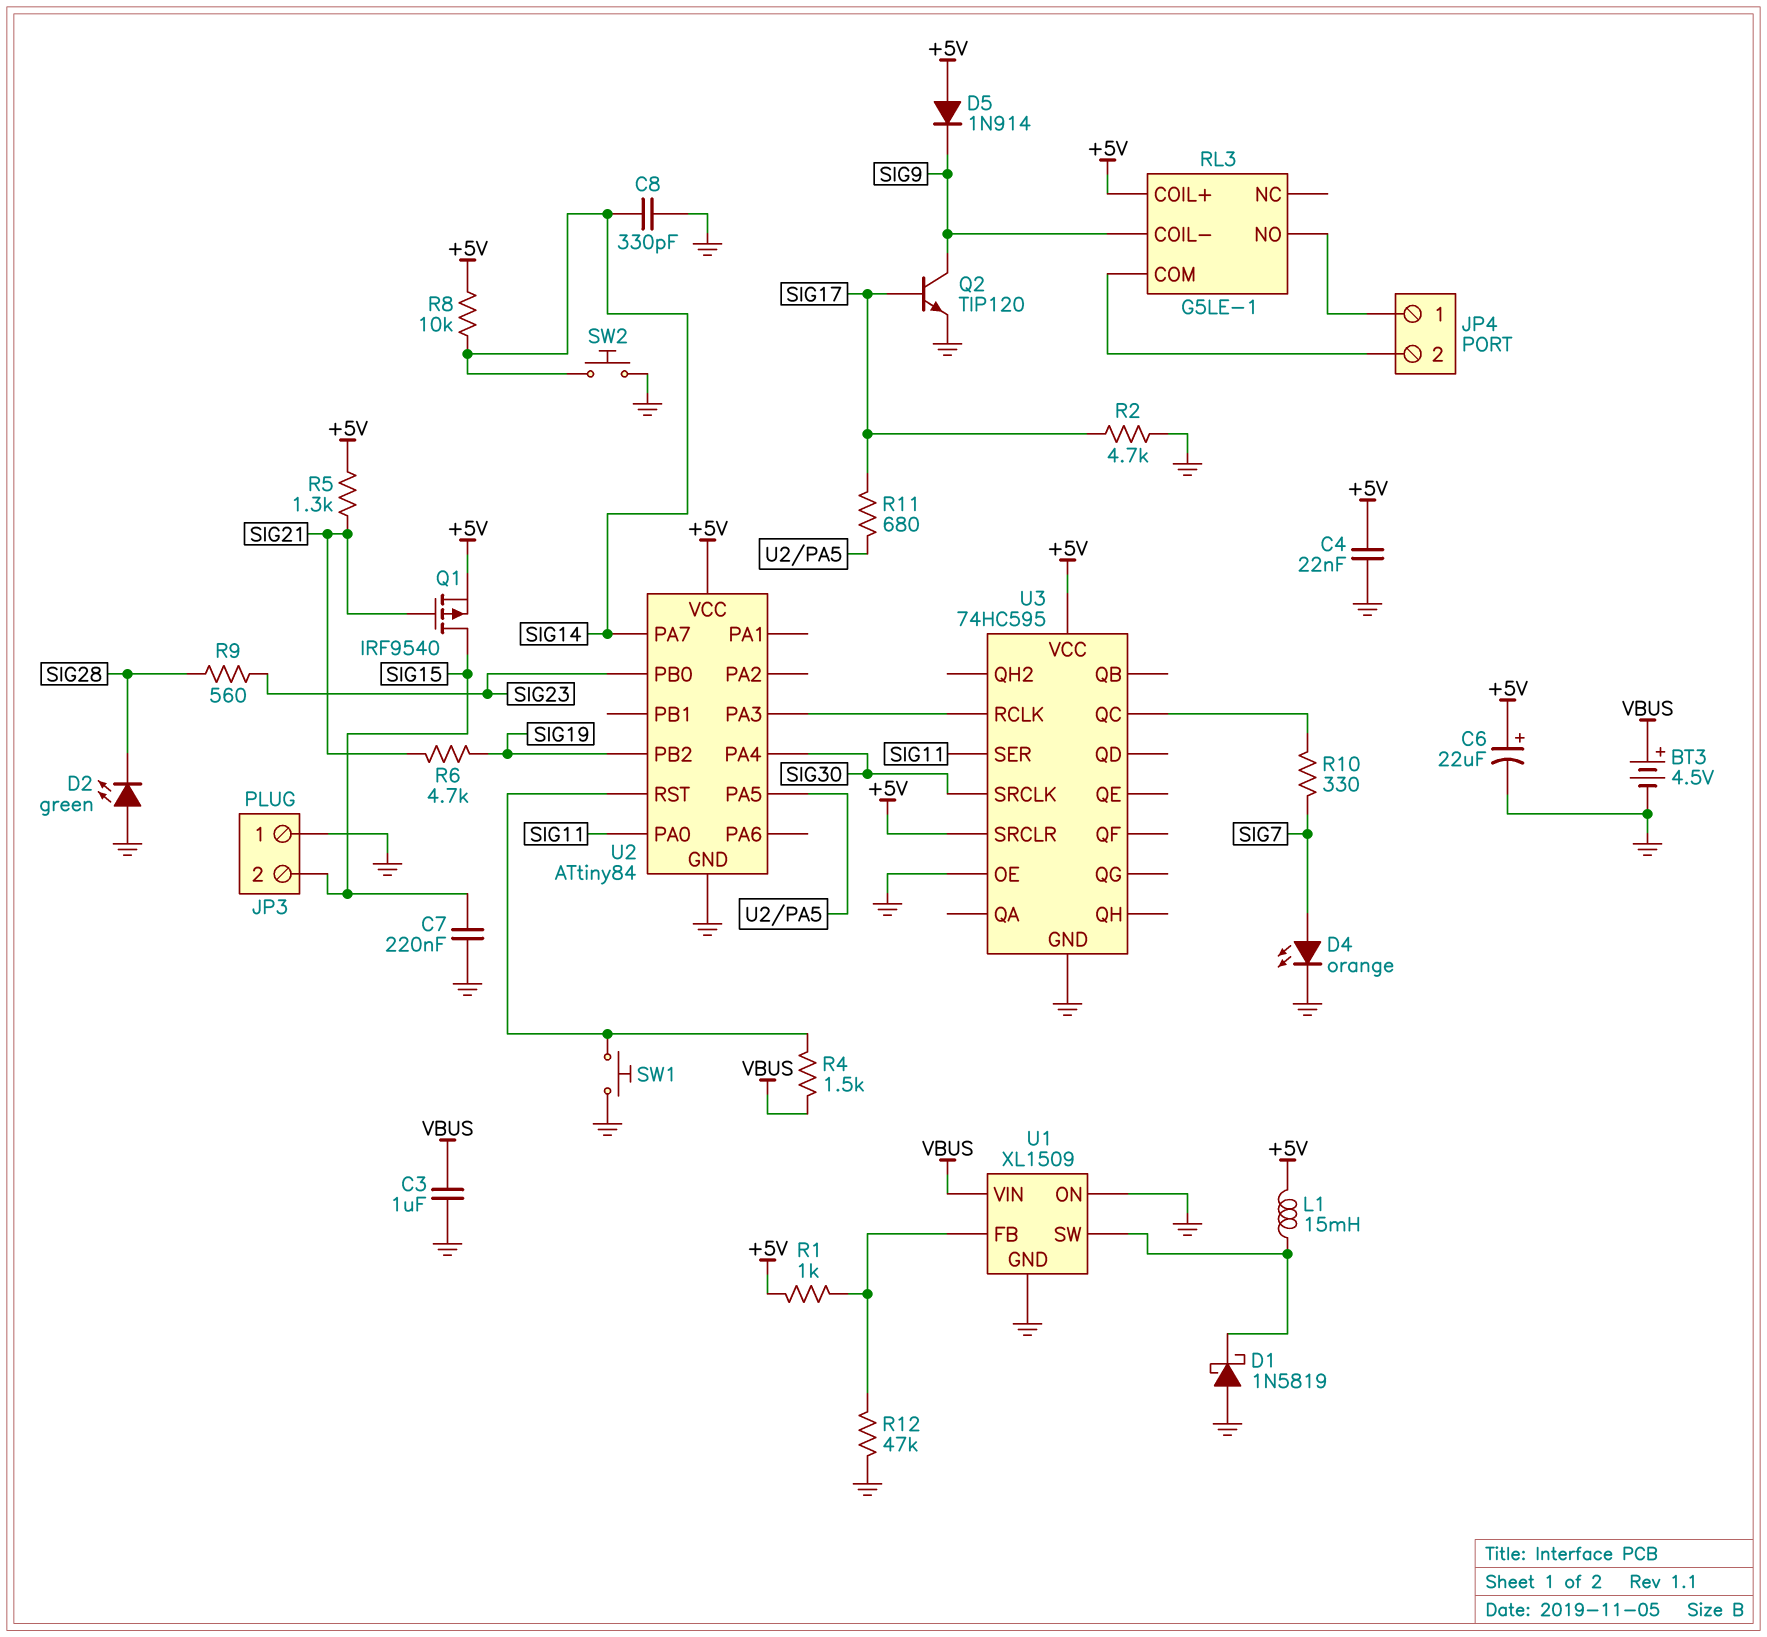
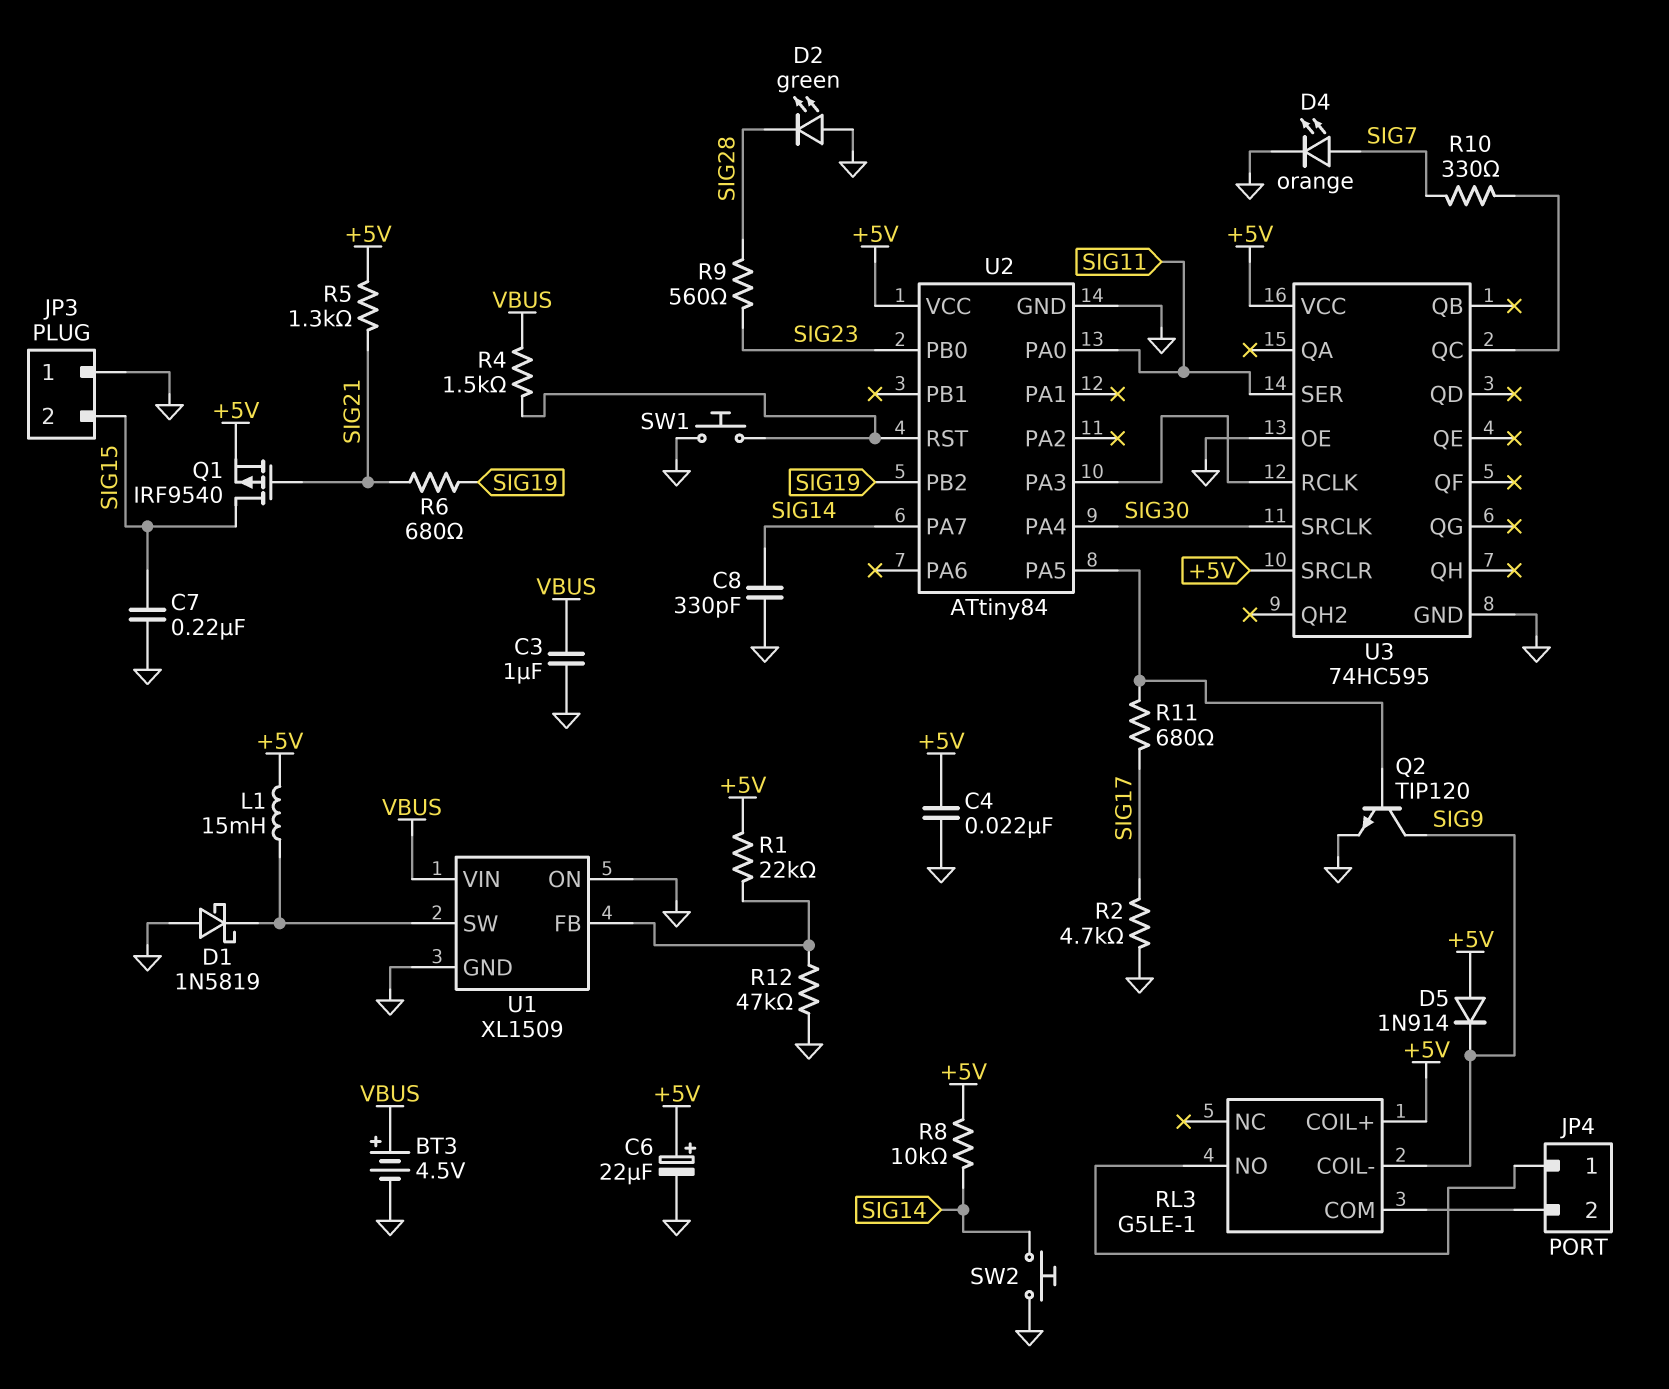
Q2: NPN TIP120 (B SIG17, C SIG9, E GND) -> NPN TIP120 (B U2/PA5, C SIG9, E GND)
R1: 1k (+5V, U1/FB) -> 22k (+5V, U1/FB)
R6: 4.7k (SIG19, SIG21) -> 680 (SIG19, SIG21)

